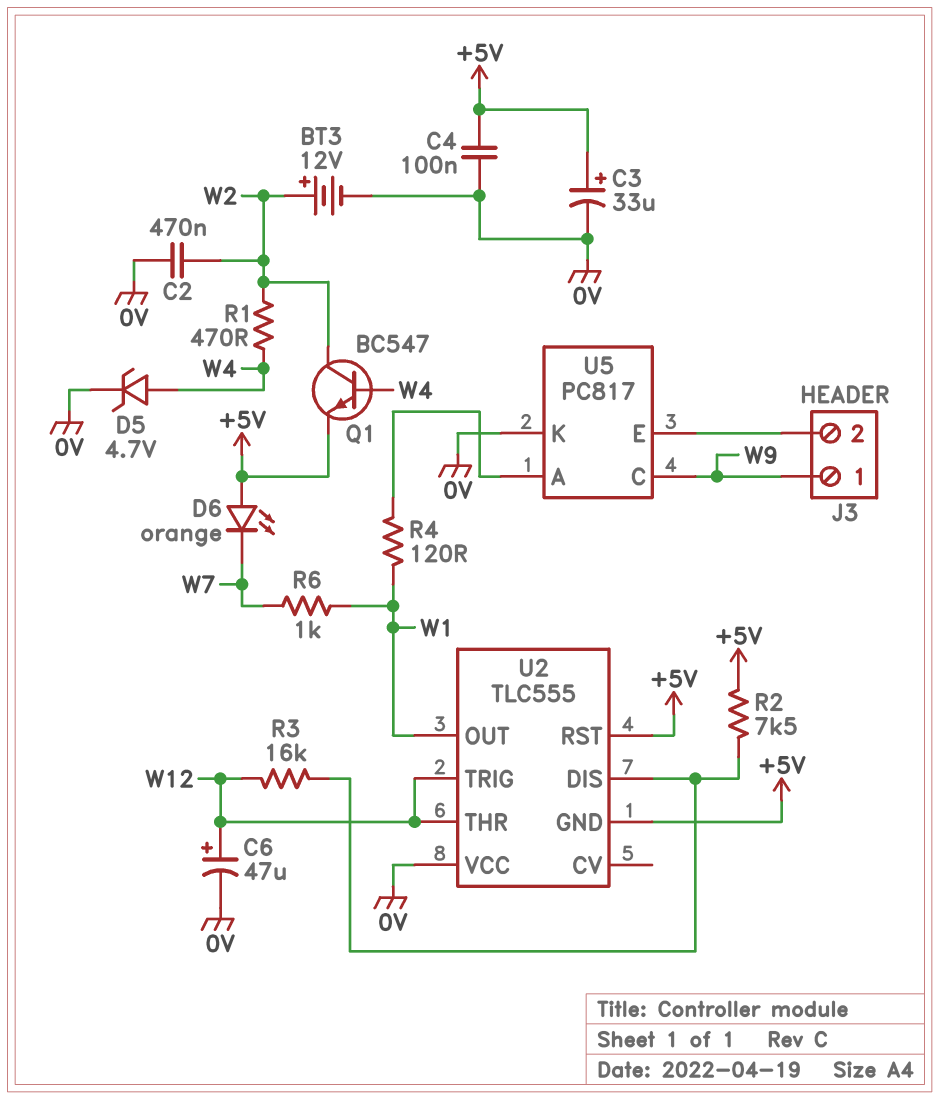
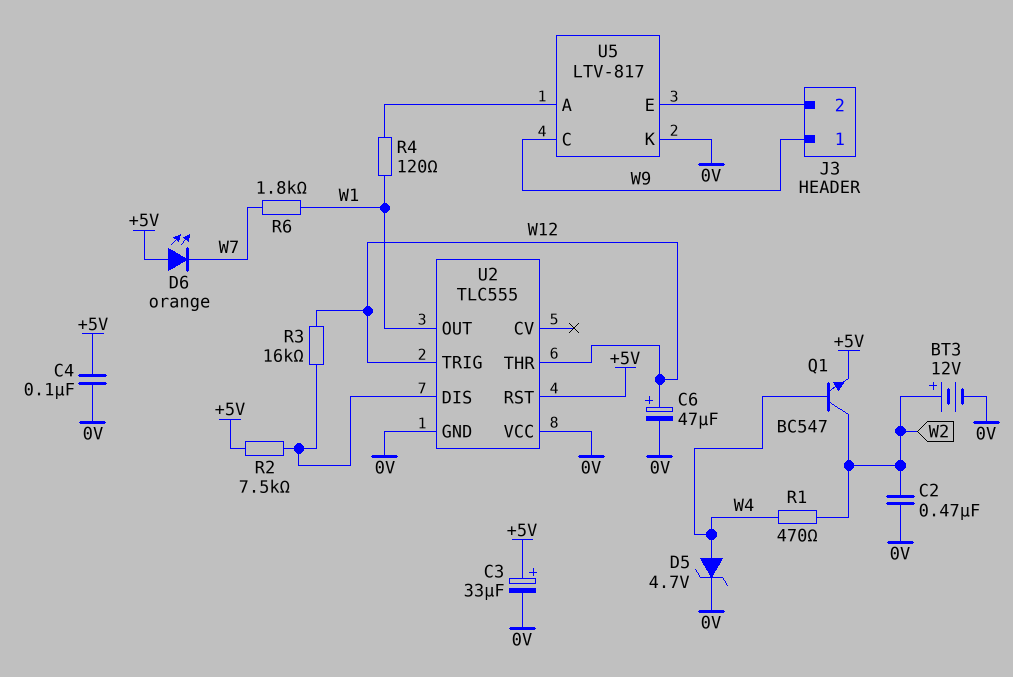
R6: 1k (W1, W7) -> 1.8k (W1, W7)
U2 pin GND: +5V -> 0V
U5: PC817 -> LTV-817

